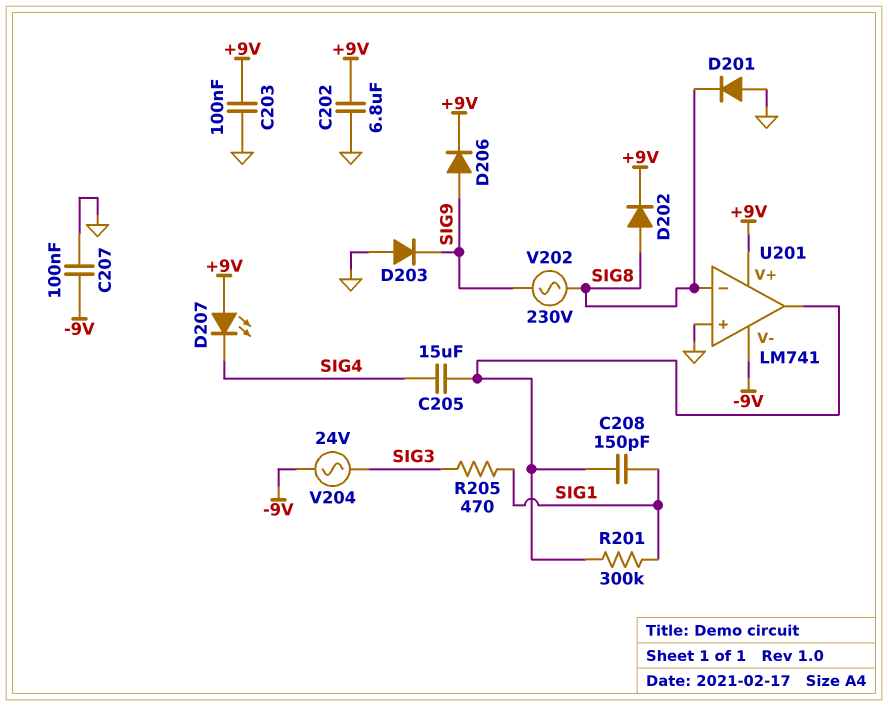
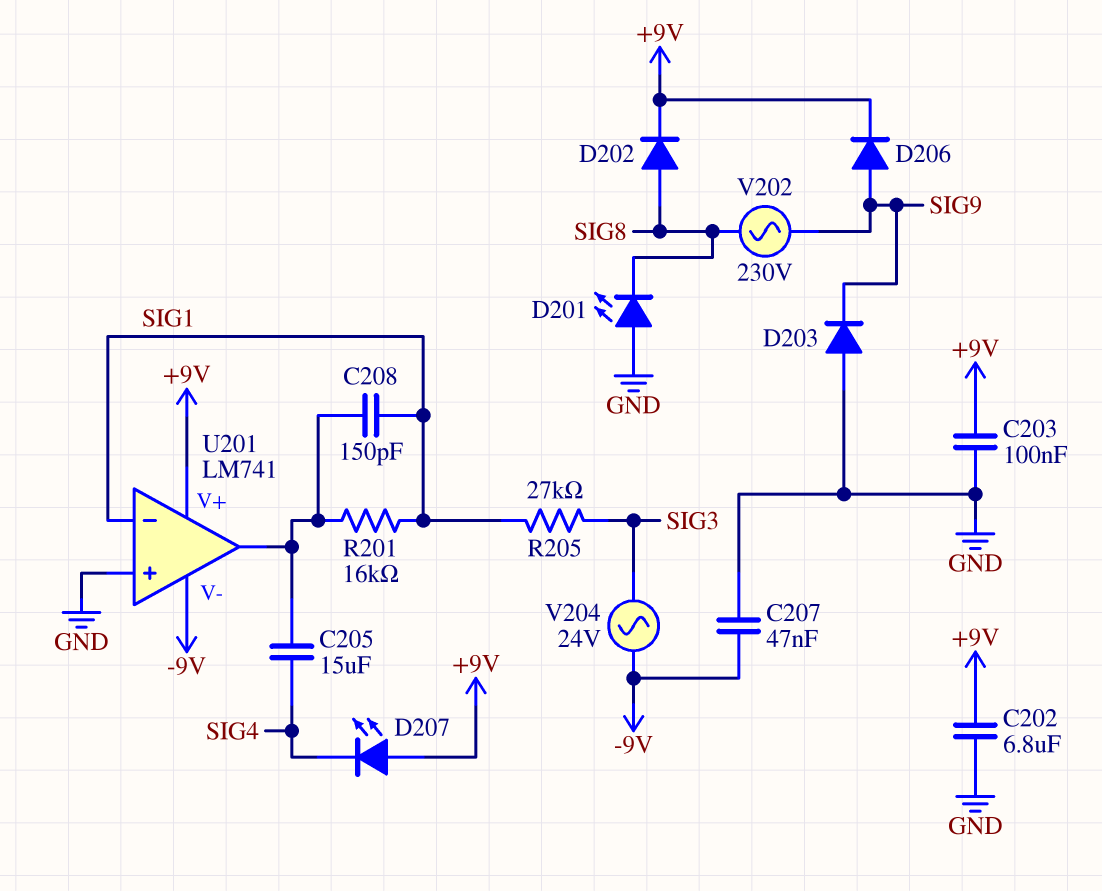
C207: 100nF (-9V, GND) -> 47nF (-9V, GND)
D201: diode (A GND, K SIG8) -> LED (A GND, K SIG8)
R201: 300k (SIG1, U201/out) -> 16k (SIG1, U201/out)
R205: 470 (SIG1, SIG3) -> 27k (SIG1, SIG3)
U201 pin in-: SIG8 -> SIG1

